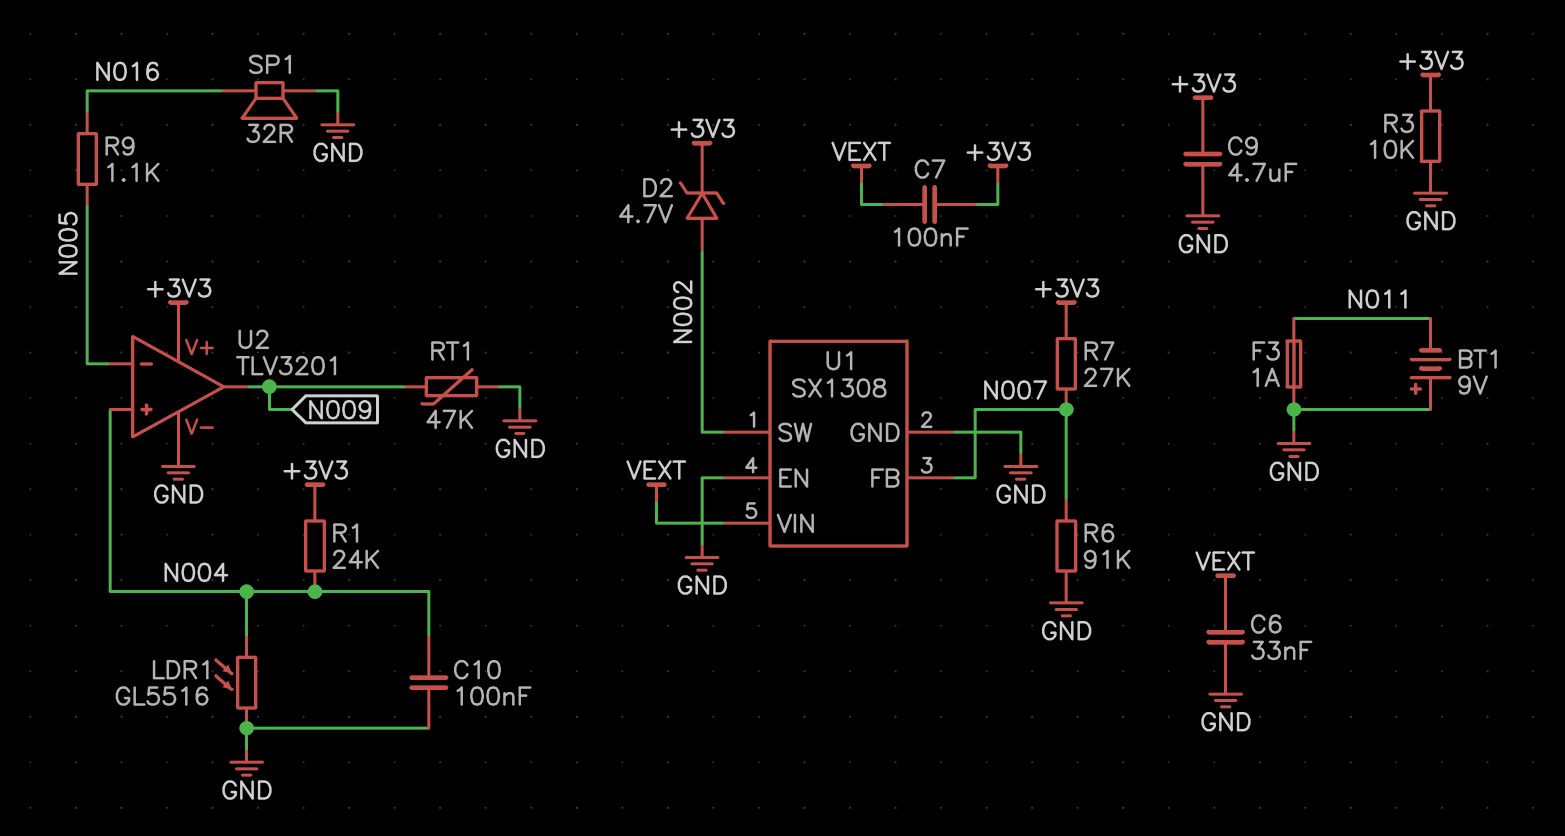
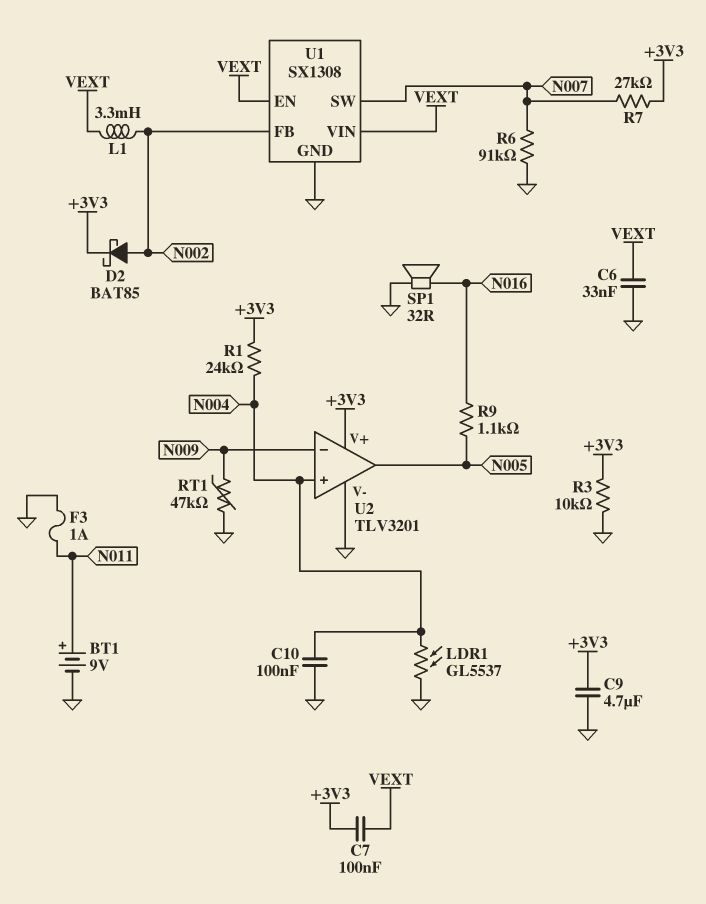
BT1: 9V (plus GND, minus N011) -> 9V (plus N011, minus GND)
D2: zener 4.7V (A N002, K +3V3) -> schottky BAT85 (A N002, K +3V3)
L1: none -> 3.3mH (N002, VEXT)
LDR1: GL5516 (GND, N004) -> GL5537 (GND, N004)
U1 pin EN: GND -> VEXT
U1 pin FB: N007 -> N002
U1 pin SW: N002 -> N007
U2 pin in-: N005 -> N009
U2 pin out: N009 -> N005

